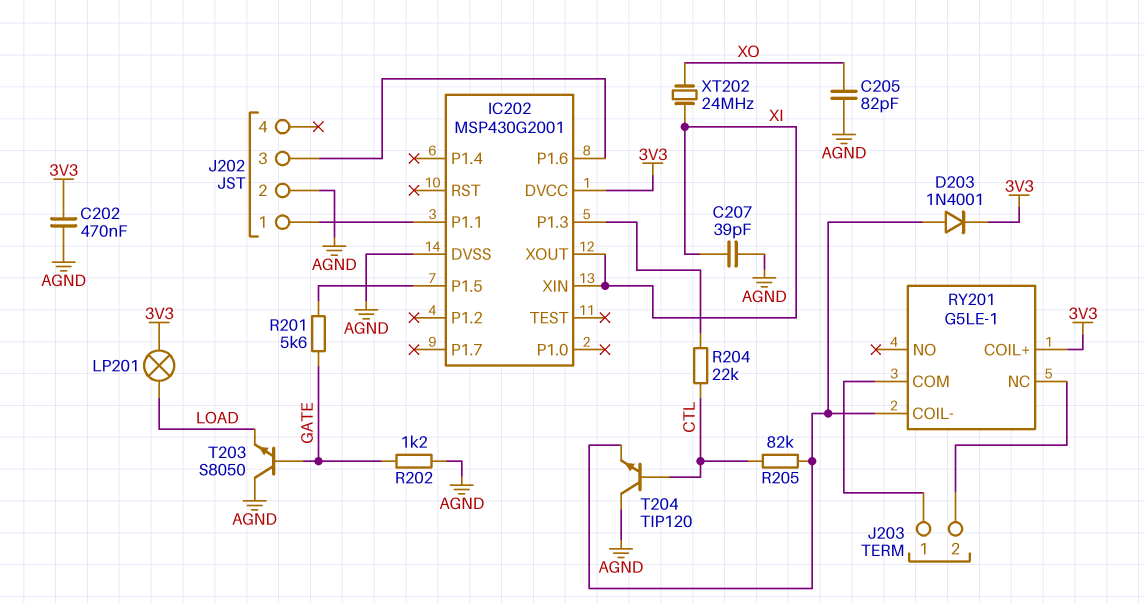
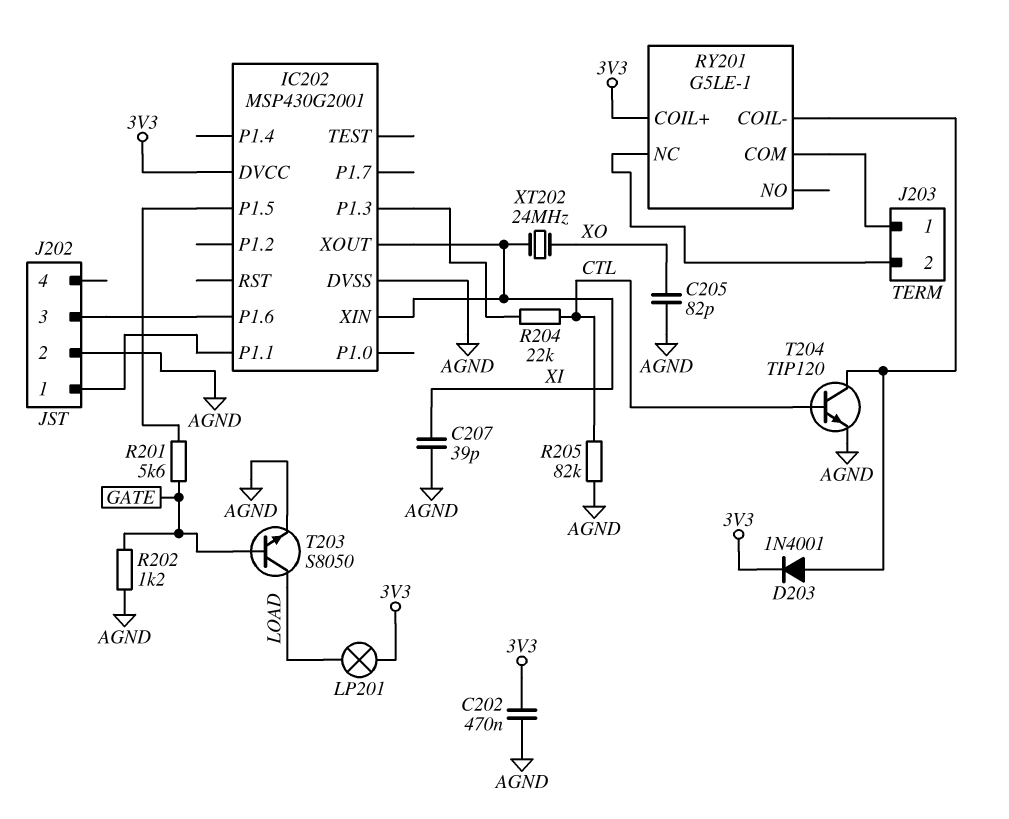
R205: 82k (CTL, RY201/COIL-) -> 82k (AGND, CTL)
T203: NPN S8050 (B GATE, C AGND, E LOAD) -> NPN S8050 (B GATE, C LOAD, E AGND)
T204: NPN TIP120 (B CTL, C AGND, E RY201/COIL-) -> NPN TIP120 (B CTL, C RY201/COIL-, E AGND)

